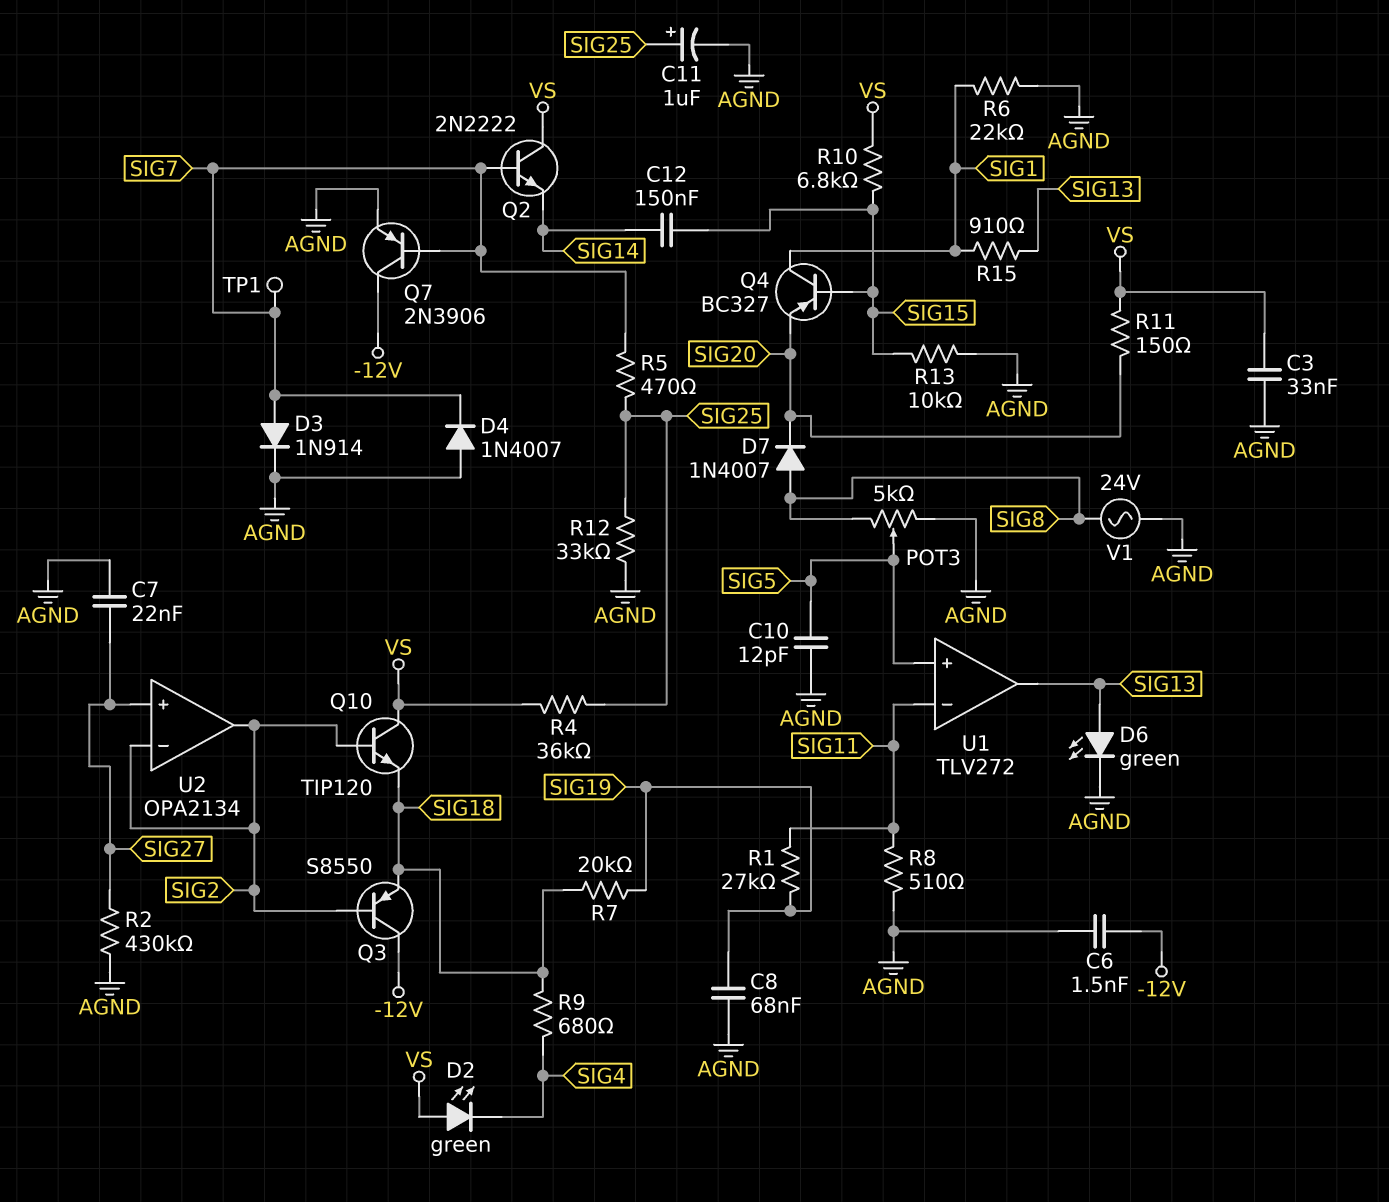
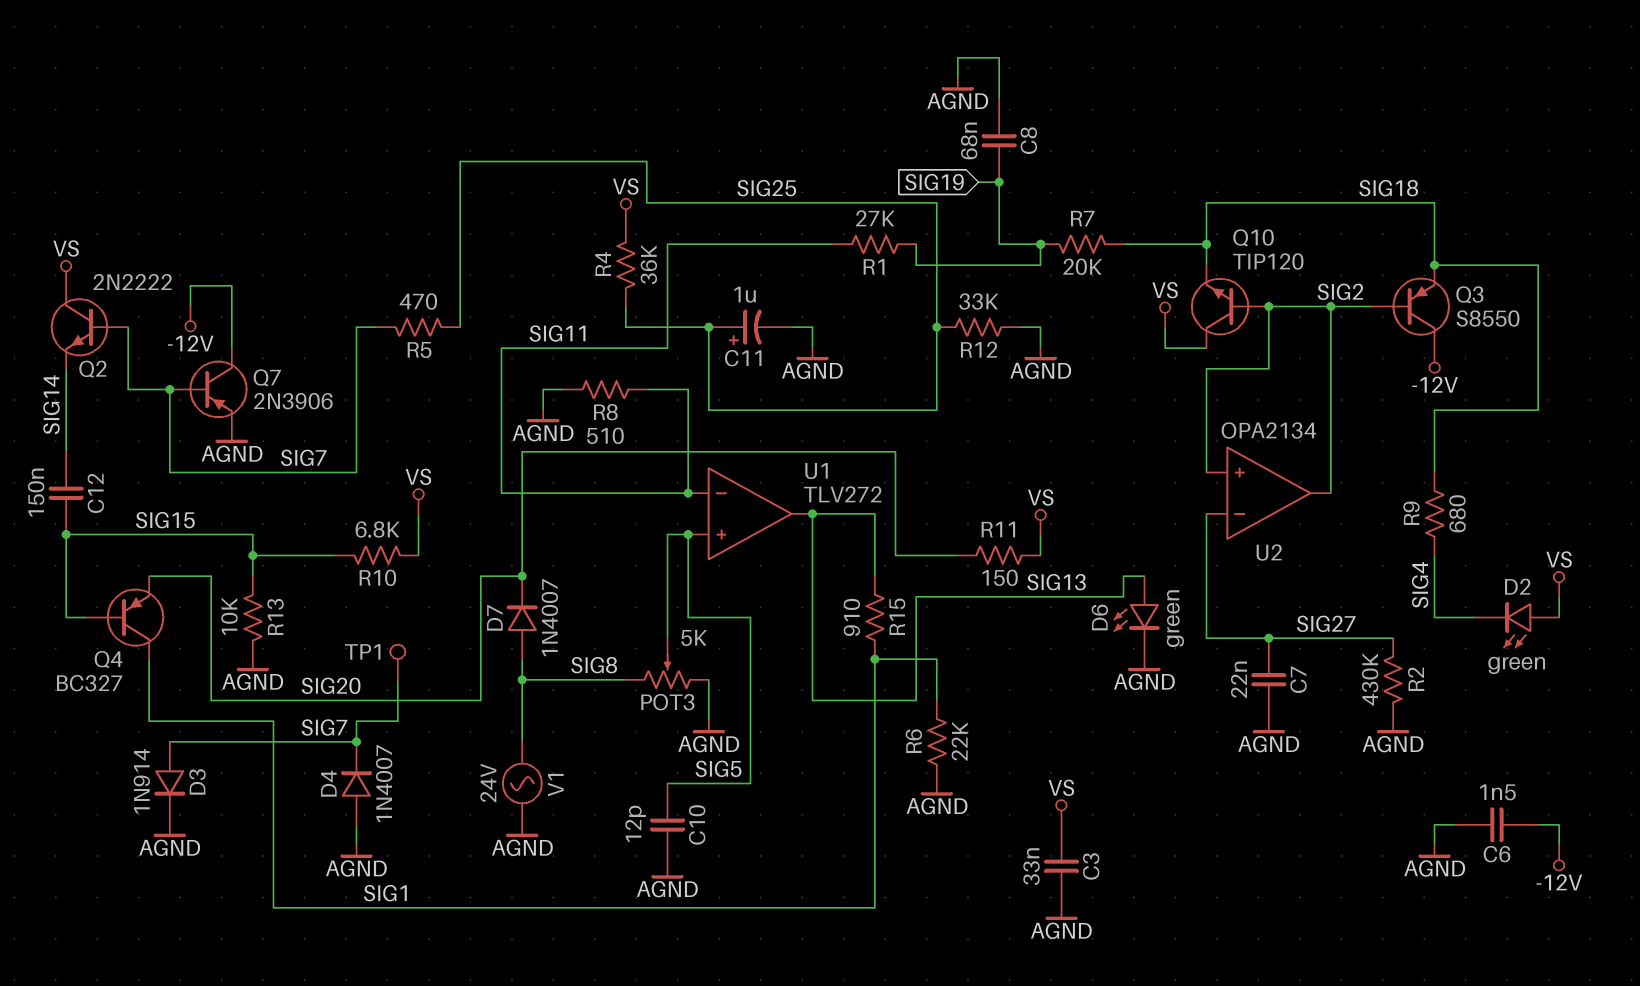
U2 pin in+: SIG27 -> SIG2
U2 pin in-: SIG2 -> SIG27

